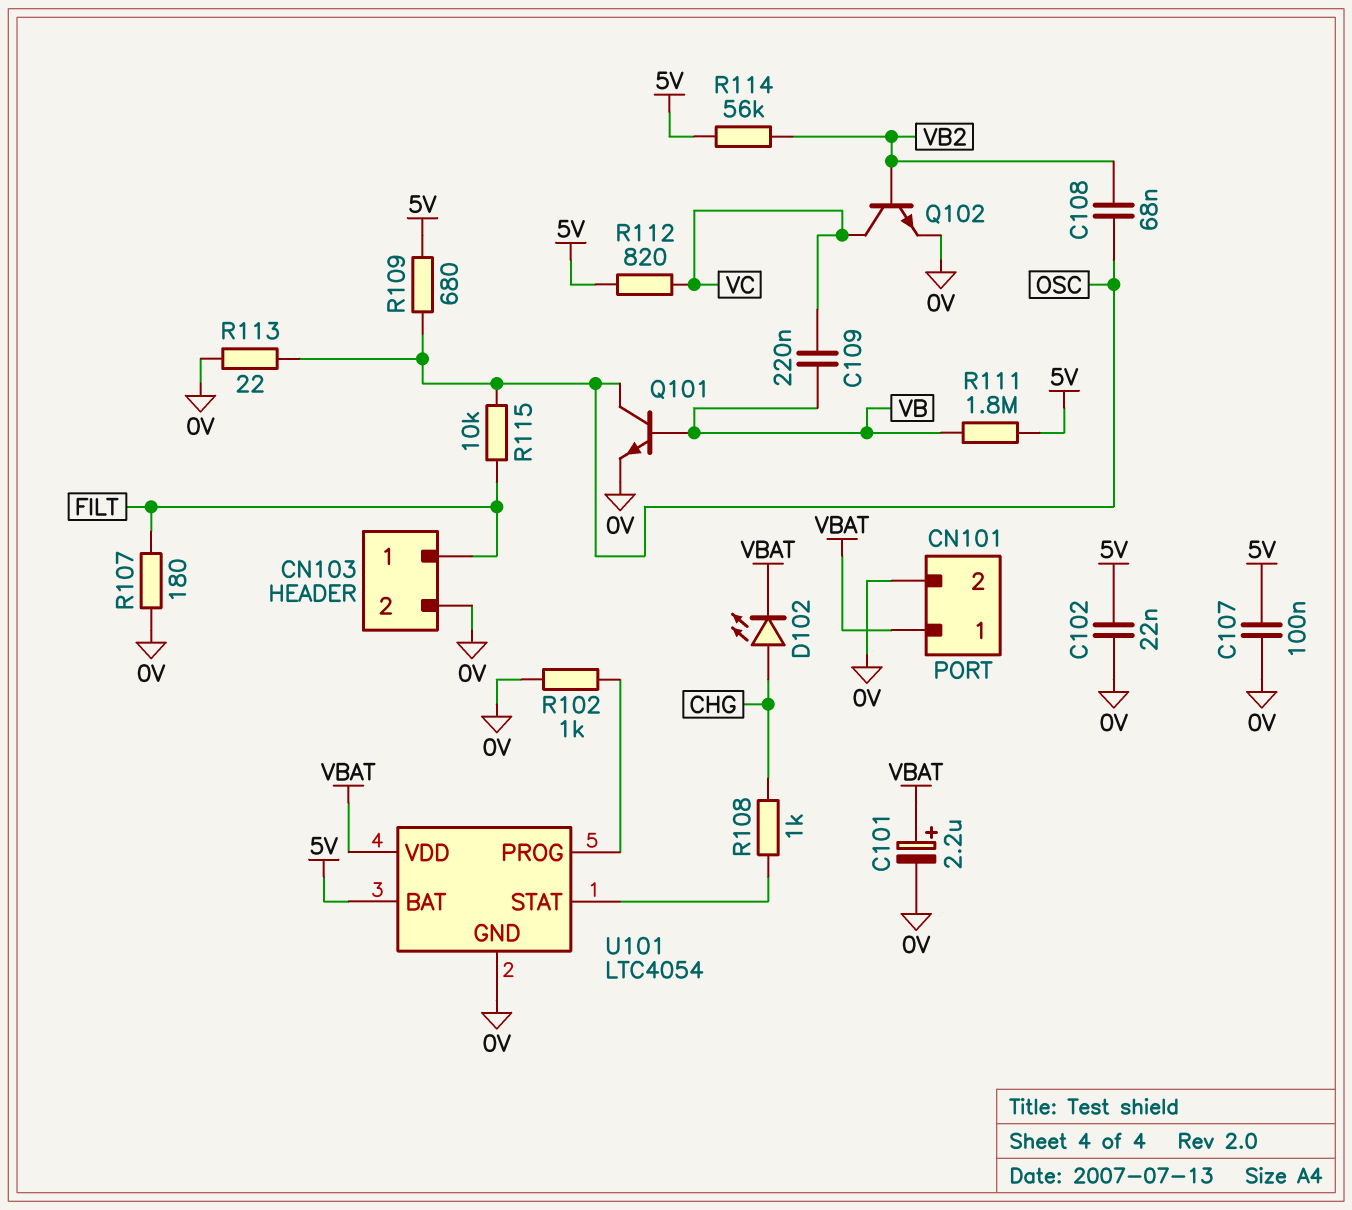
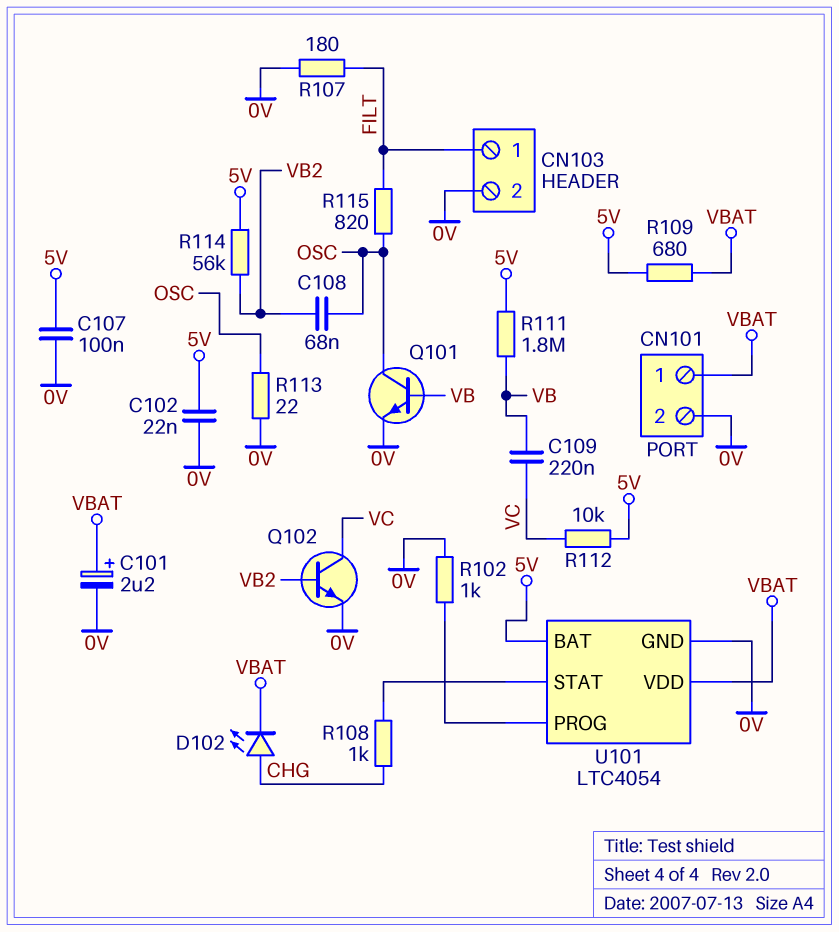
R109: 680 (5V, OSC) -> 680 (5V, VBAT)
R112: 820 (5V, VC) -> 10k (5V, VC)
R115: 10k (FILT, OSC) -> 820 (FILT, OSC)

